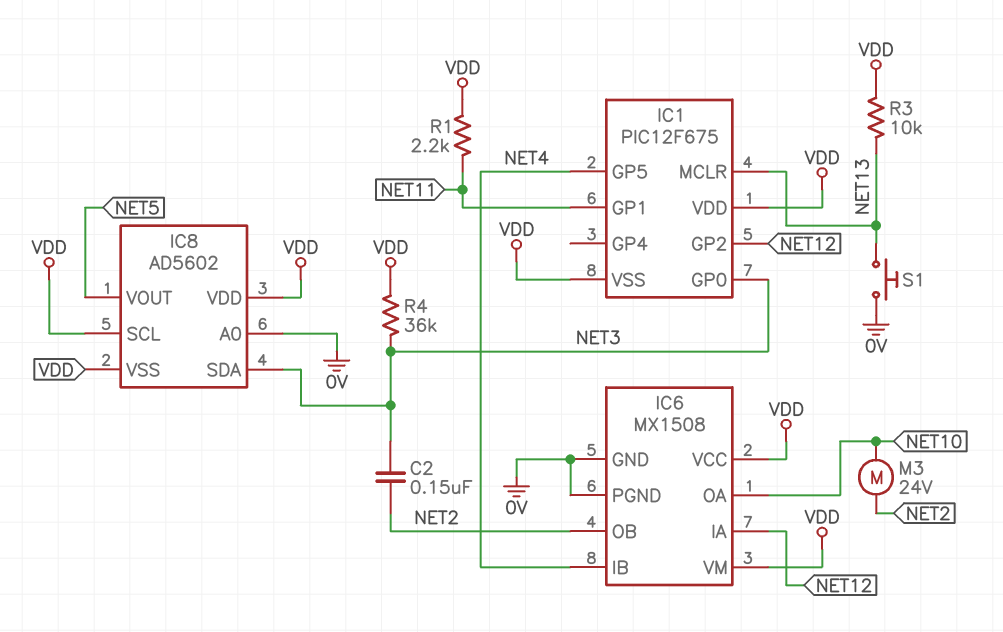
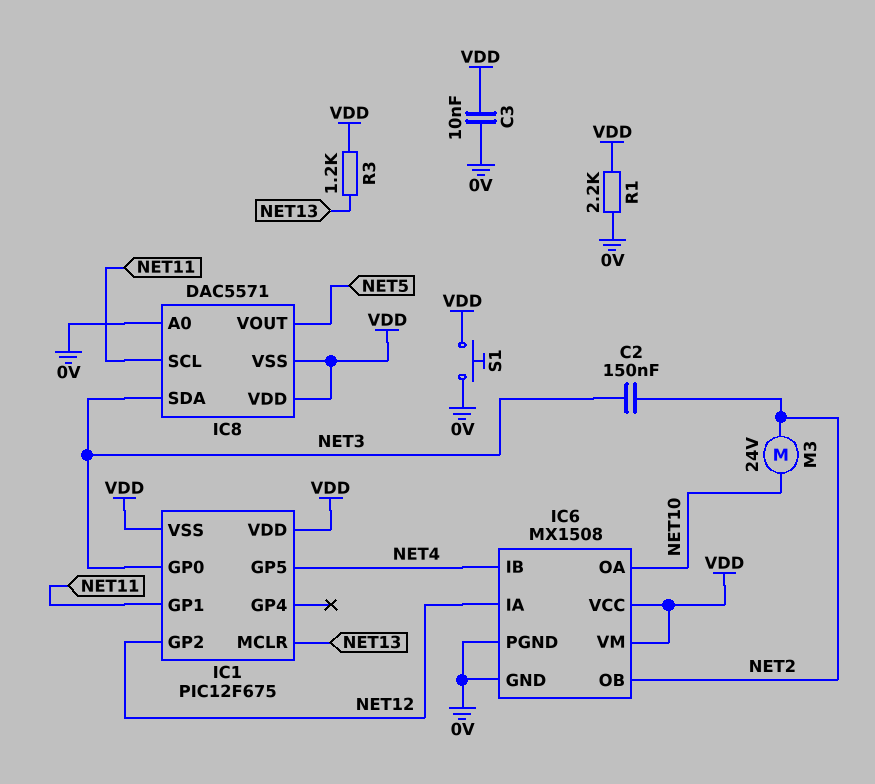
C3: none -> 10nF (0V, VDD)
IC8: AD5602 -> DAC5571
IC8 pin SCL: VDD -> NET11
R1: 2.2k (NET11, VDD) -> 2.2k (0V, VDD)
R3: 10k (NET13, VDD) -> 1.2k (NET13, VDD)
R4: 36k (NET3, VDD) -> none
S1: button (0V, NET13) -> button (0V, VDD)

